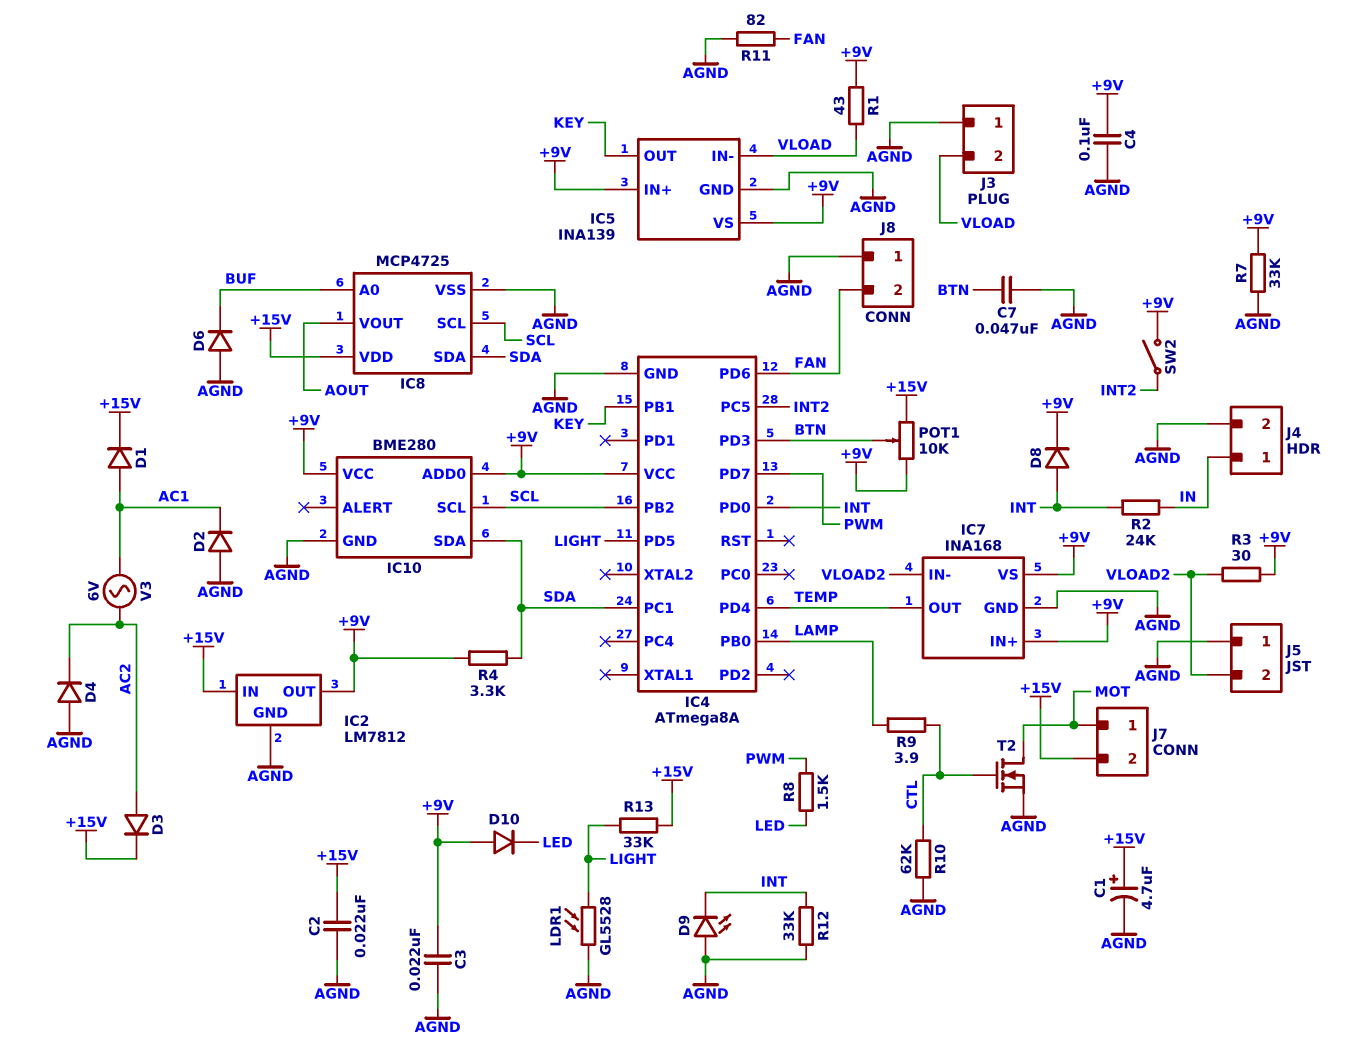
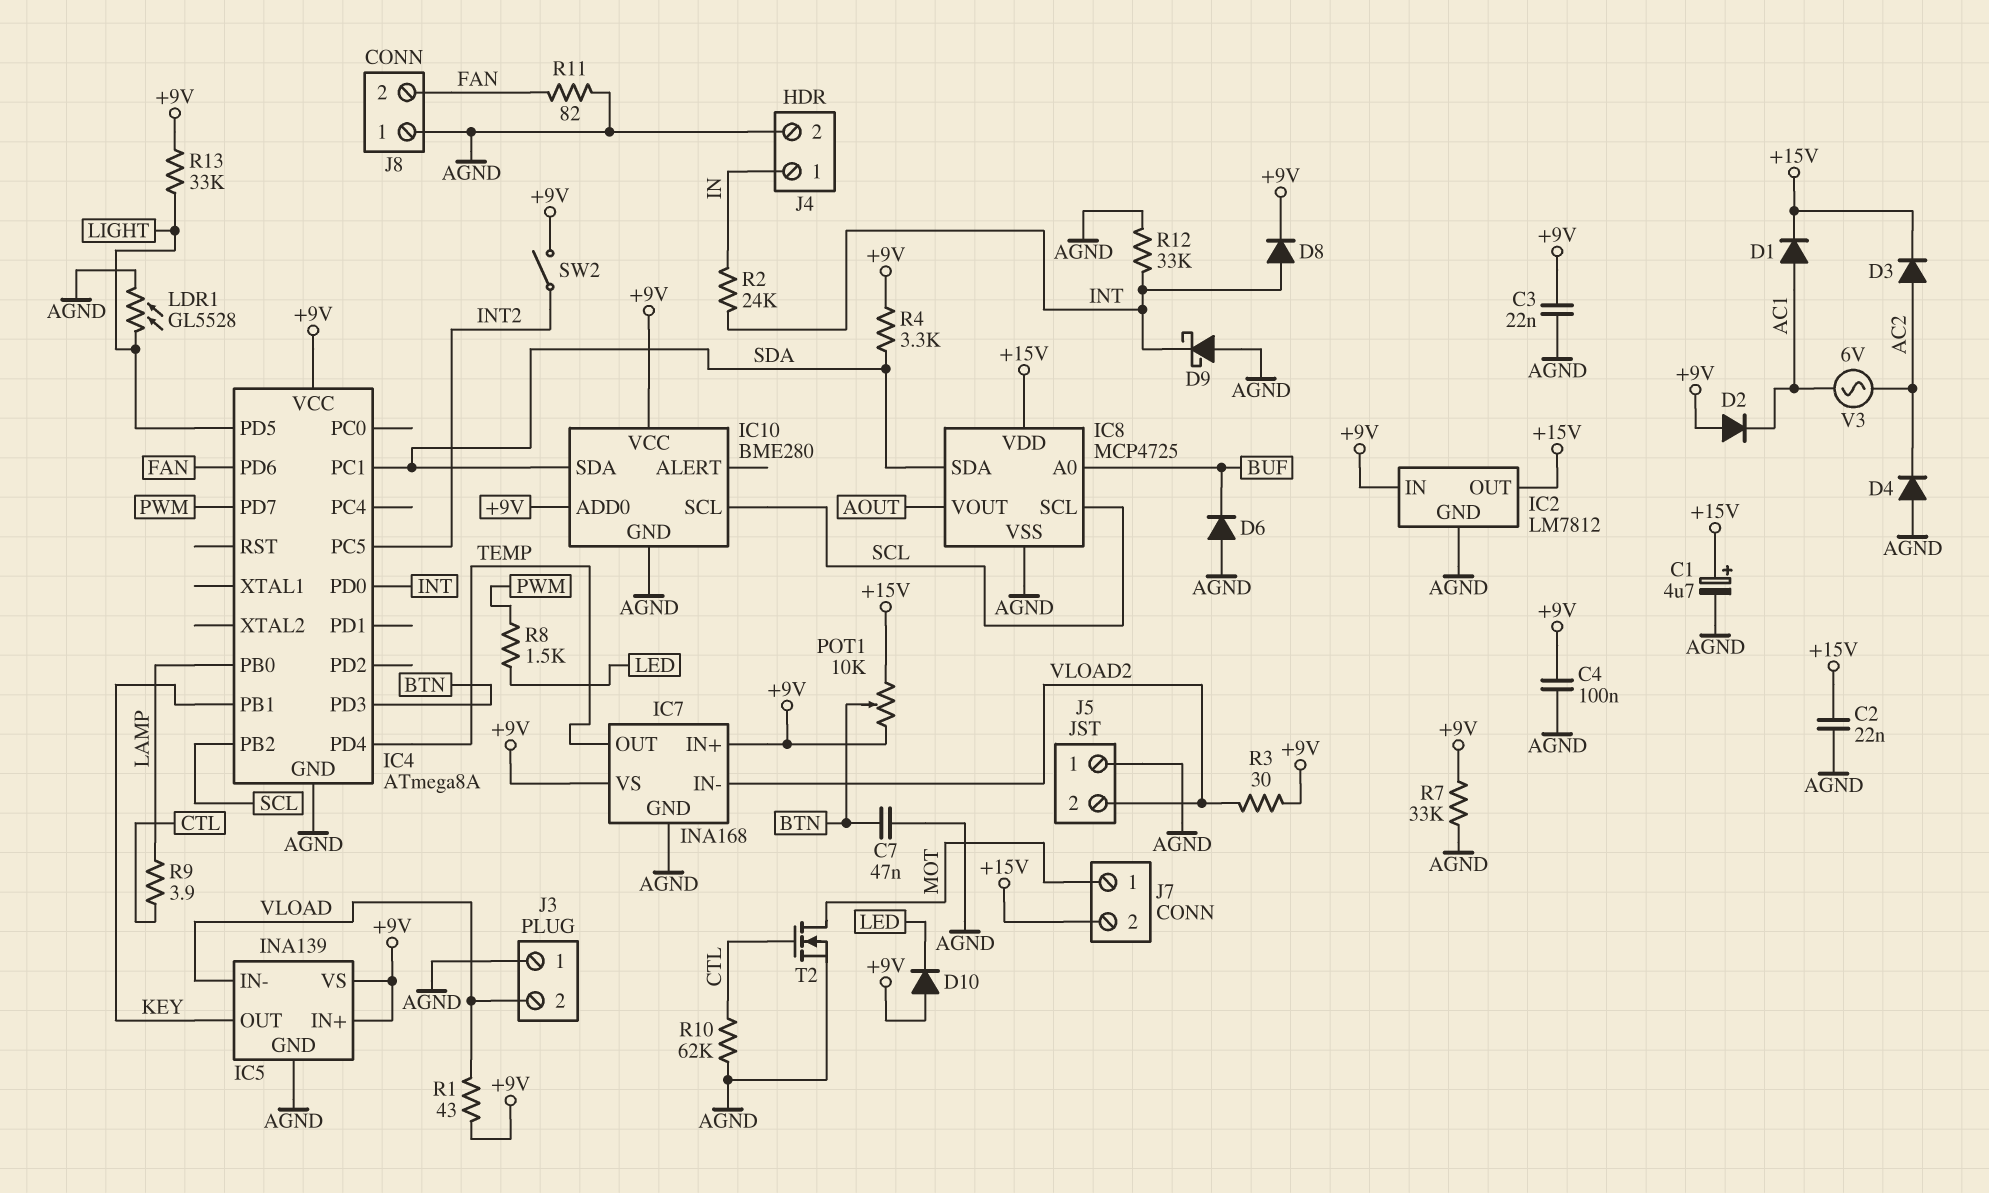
D2: diode (A AGND, K AC1) -> diode (A +9V, K AC1)
D9: LED (A AGND, K INT) -> schottky (A AGND, K INT)
IC2 pin IN: +15V -> +9V
IC2 pin OUT: +9V -> +15V
R13: 33k (+15V, LIGHT) -> 33k (+9V, LIGHT)

